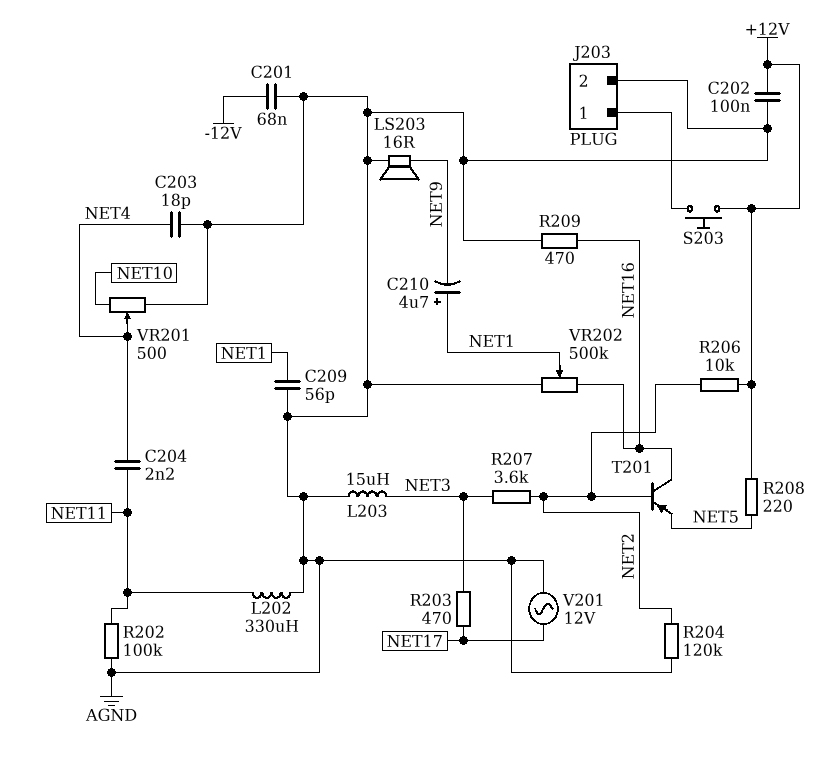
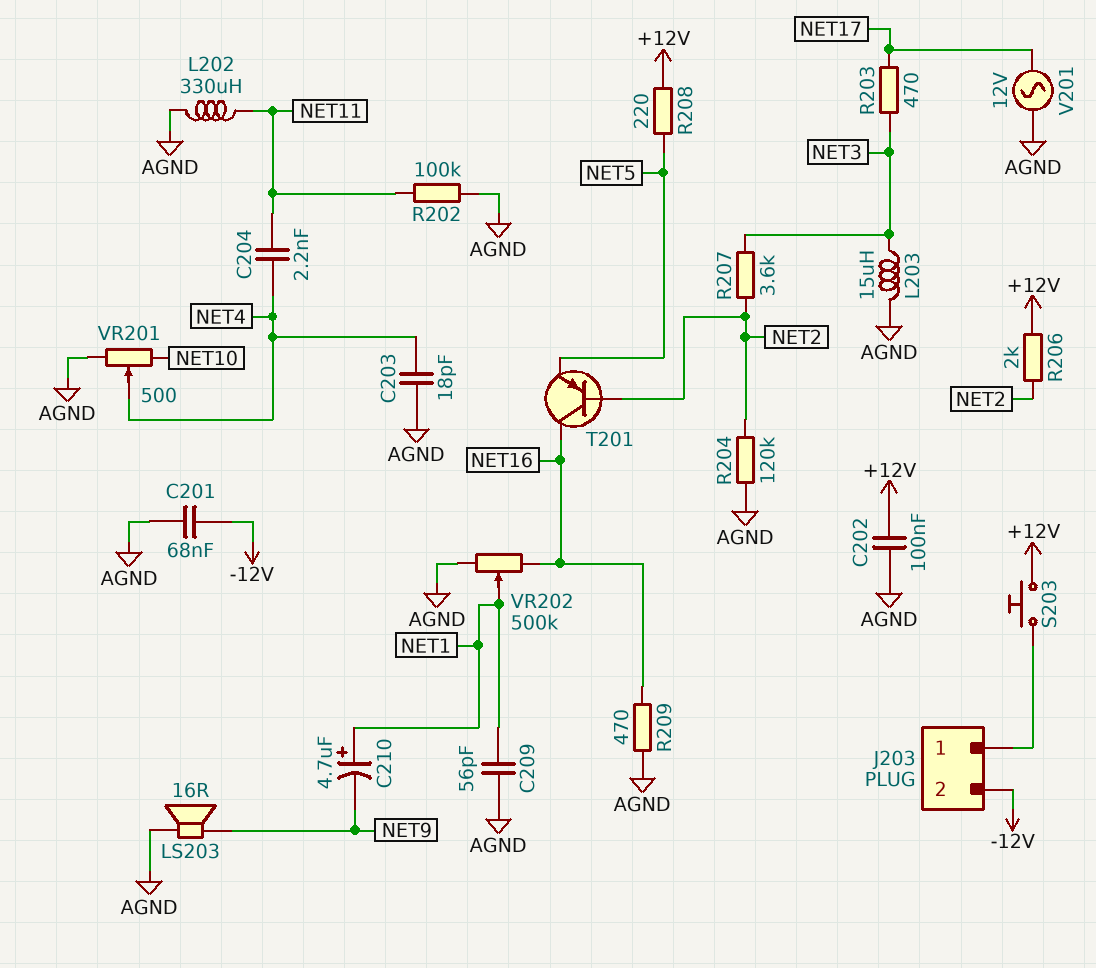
J203 pin 2: AGND -> -12V
R206: 10k (+12V, NET2) -> 2k (+12V, NET2)

